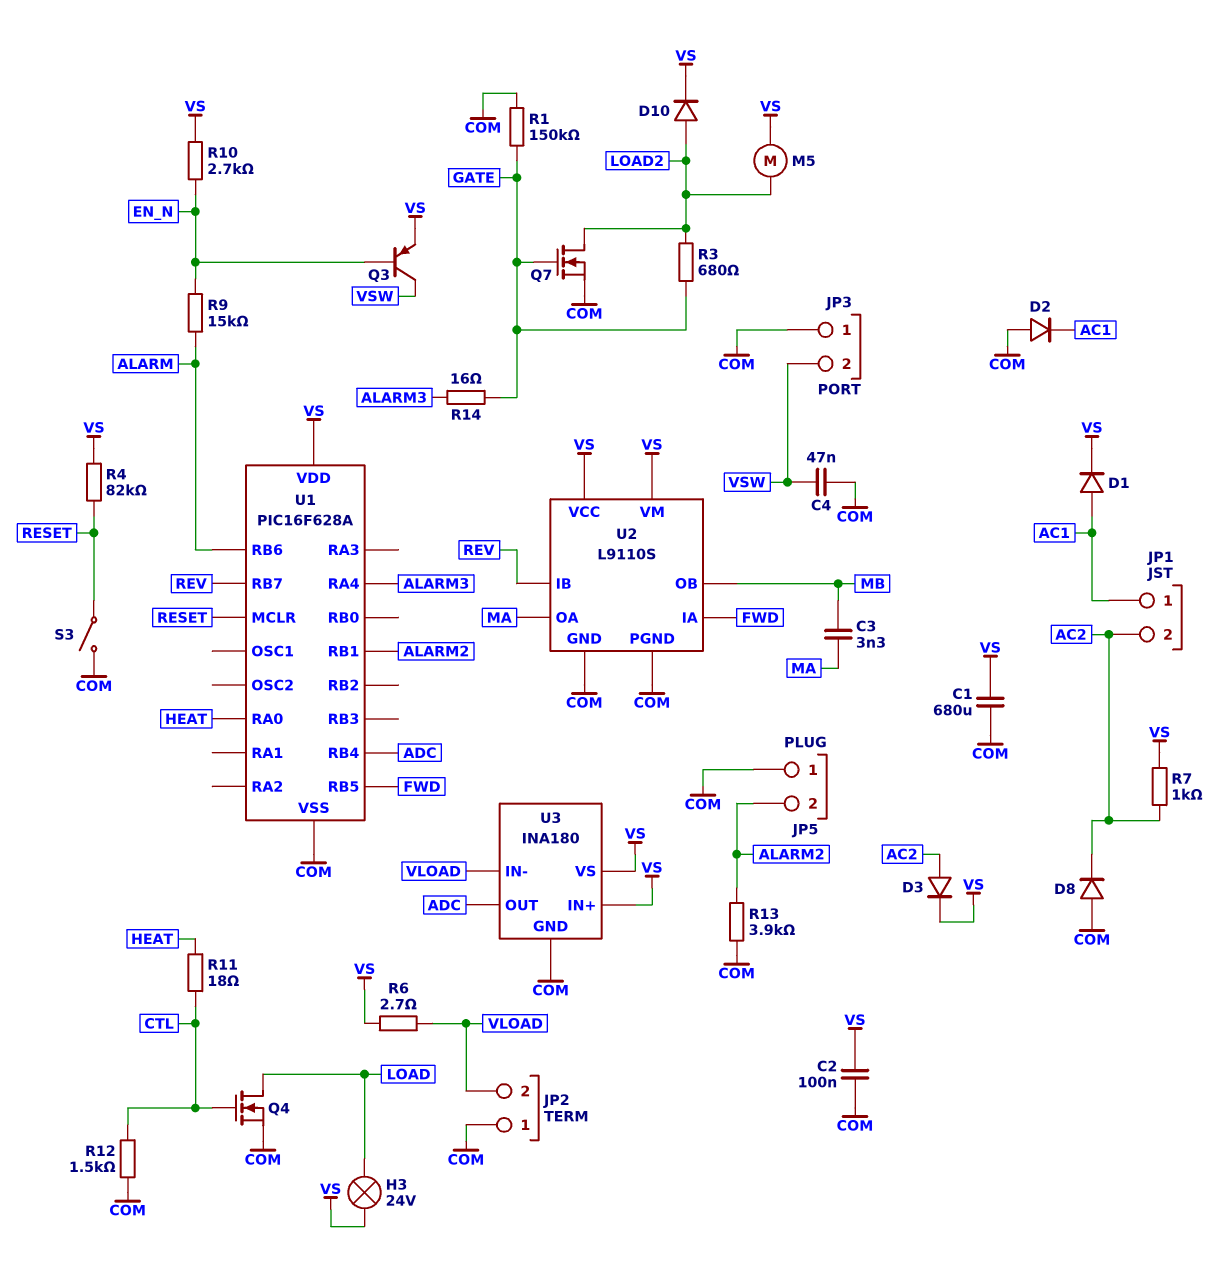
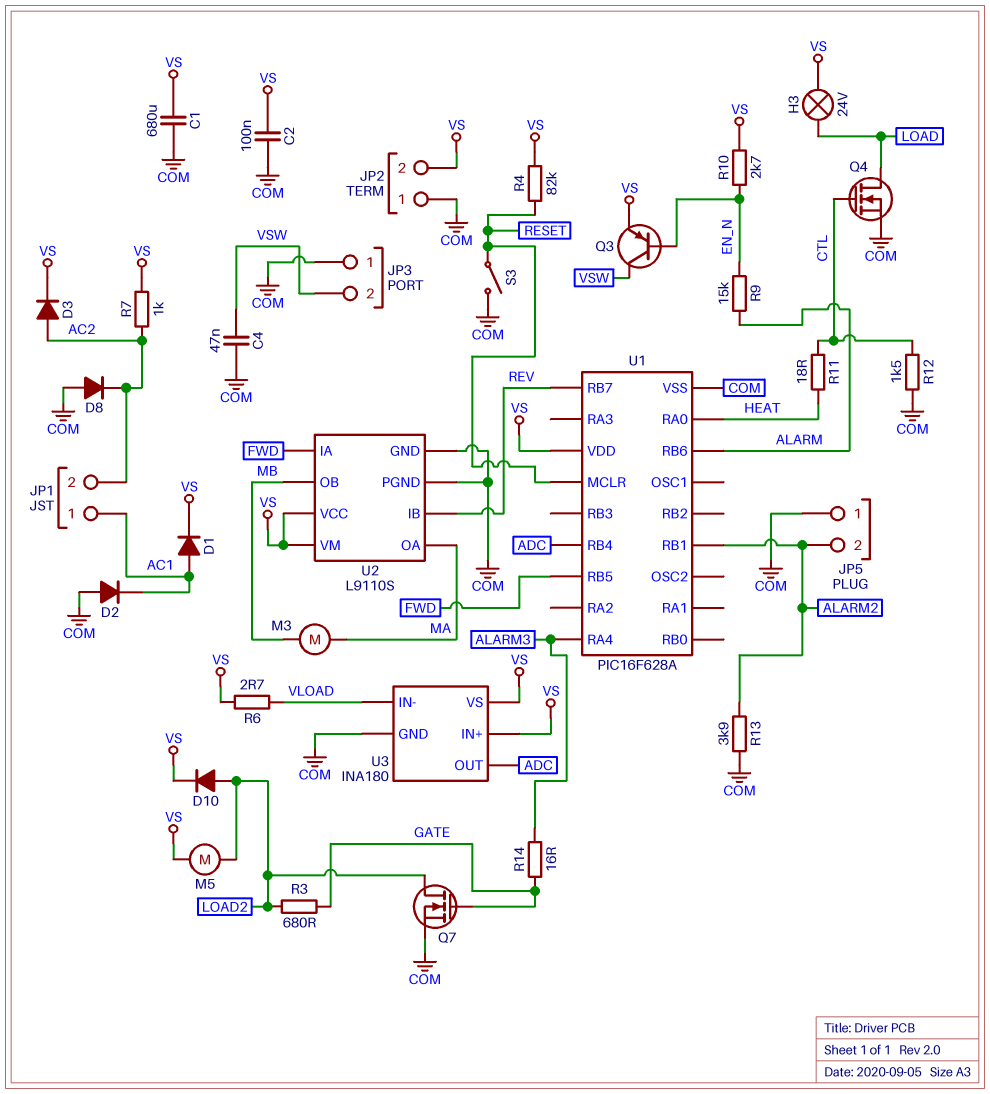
C3: 3.3nF (MA, MB) -> none
JP2 pin 2: VLOAD -> VS
M3: none -> motor (MA, MB)
R1: 150k (COM, GATE) -> none

